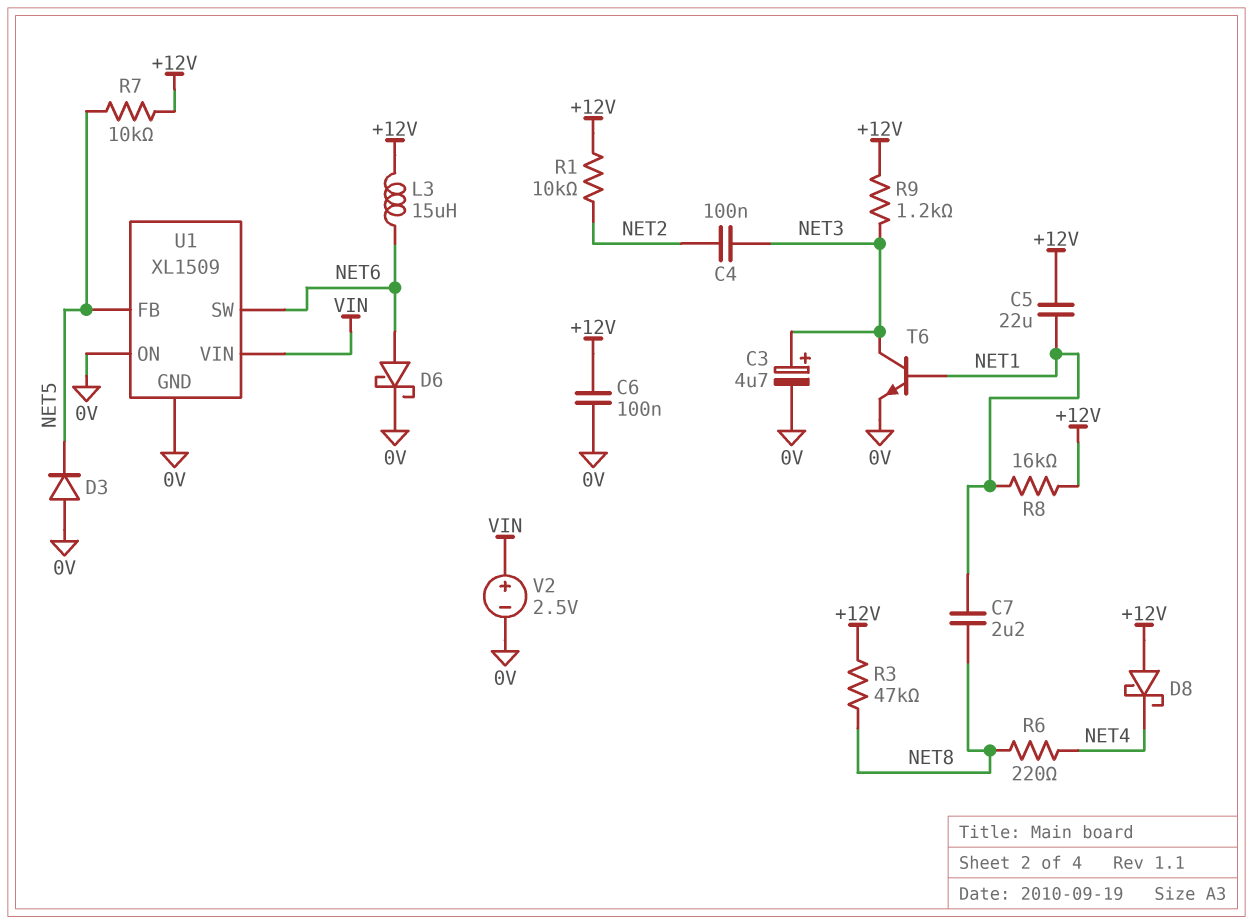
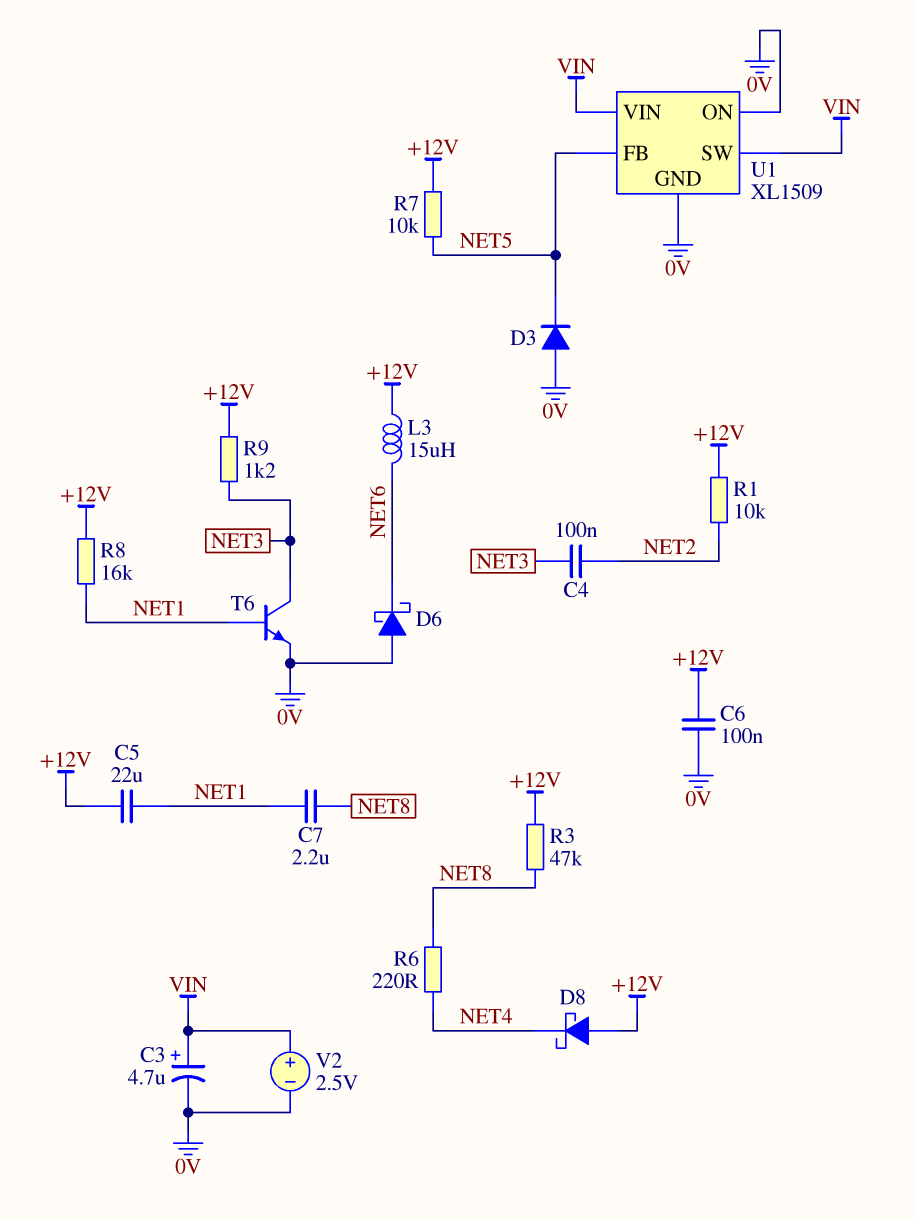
C3: 4.7uF (plus NET3, minus 0V) -> 4.7uF (plus VIN, minus 0V)
D6: schottky (A NET6, K 0V) -> schottky (A 0V, K NET6)
U1 pin SW: NET6 -> VIN

